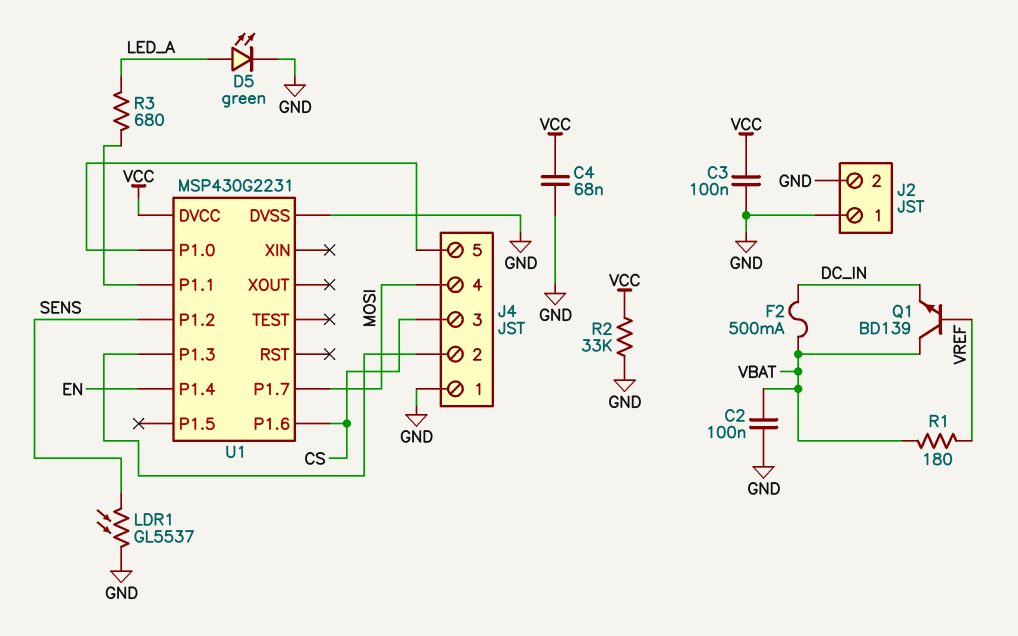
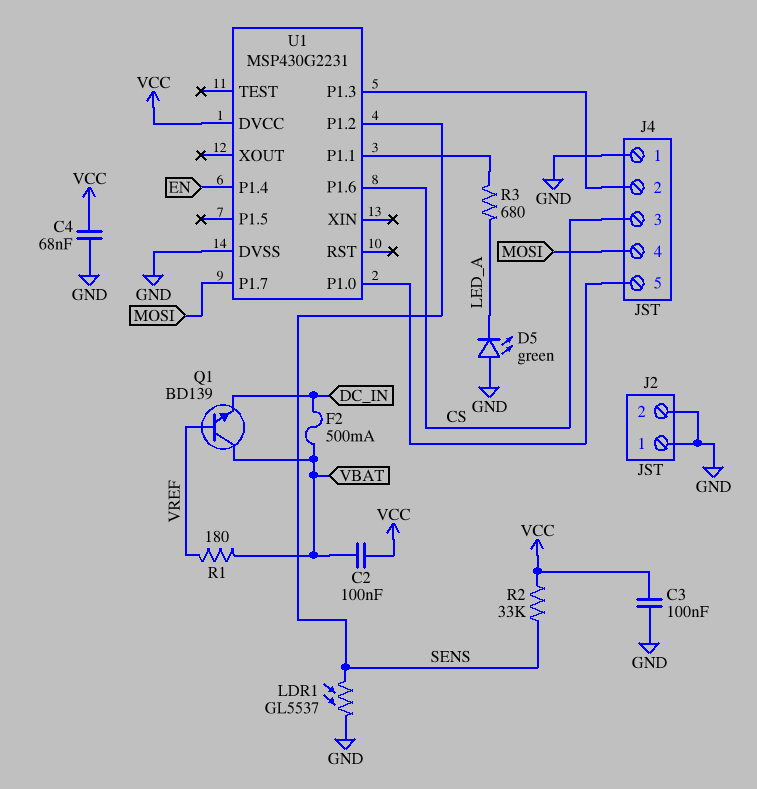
C2: 100nF (GND, VBAT) -> 100nF (VBAT, VCC)
D5: LED green (A LED_A, K GND) -> LED green (A GND, K LED_A)
R2: 33k (GND, VCC) -> 33k (SENS, VCC)

